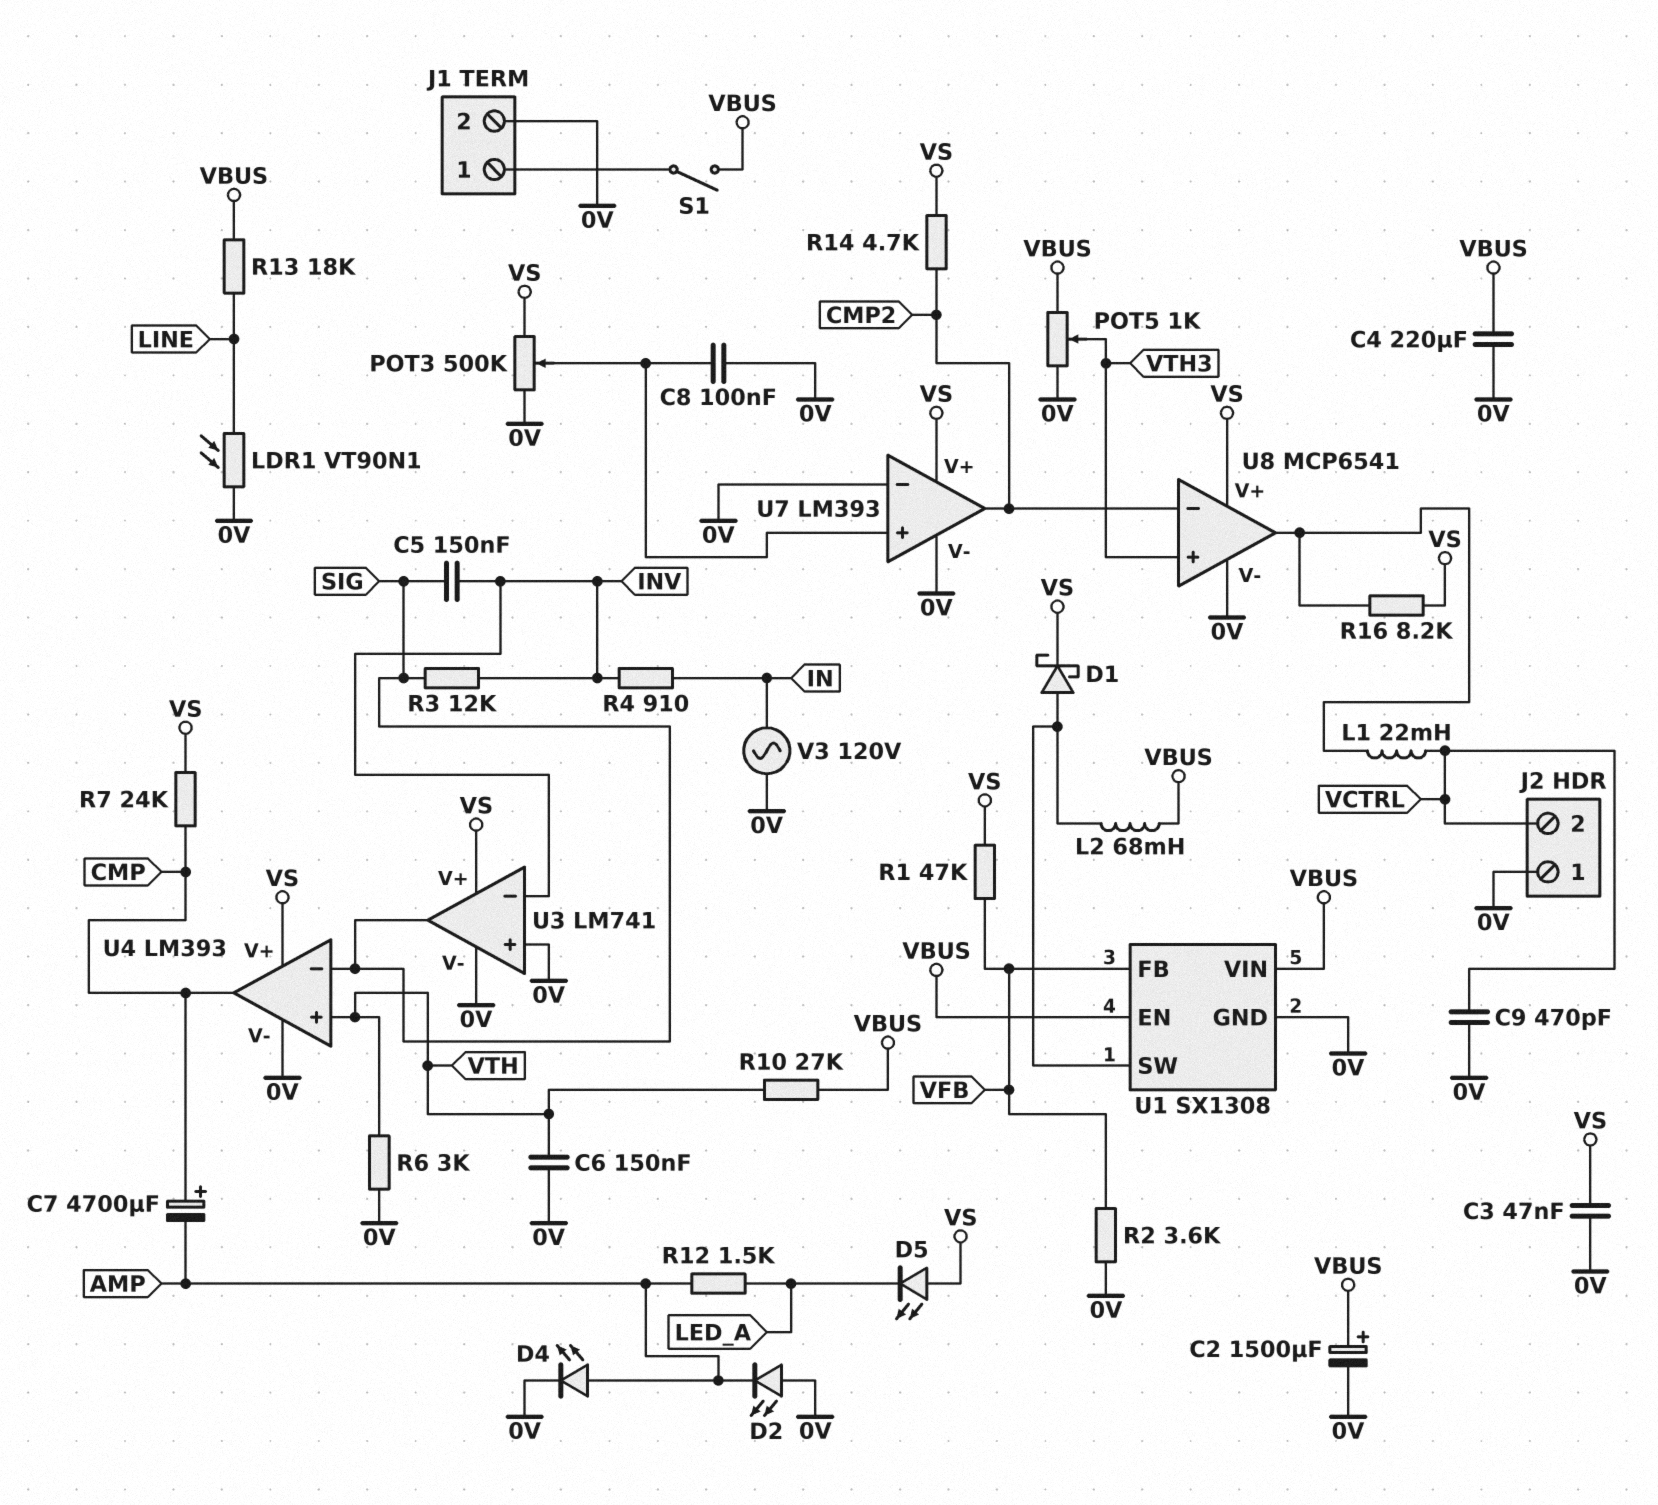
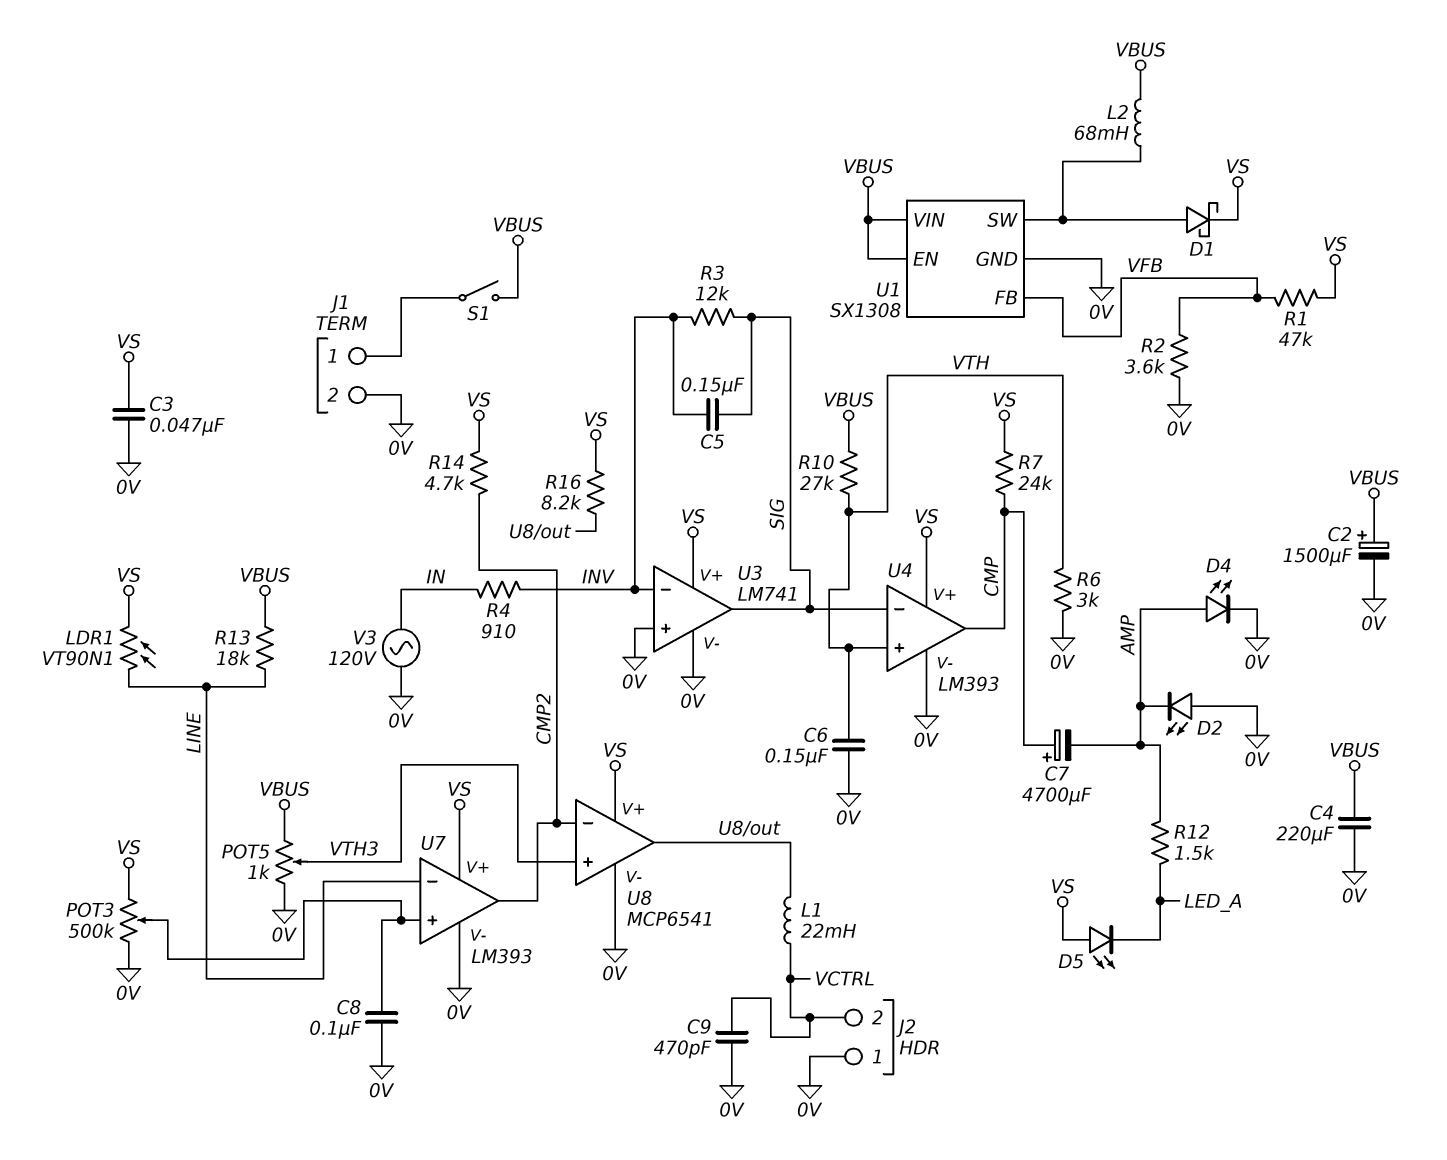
LDR1: VT90N1 (0V, LINE) -> VT90N1 (LINE, VS)
U7 pin in-: 0V -> LINE

